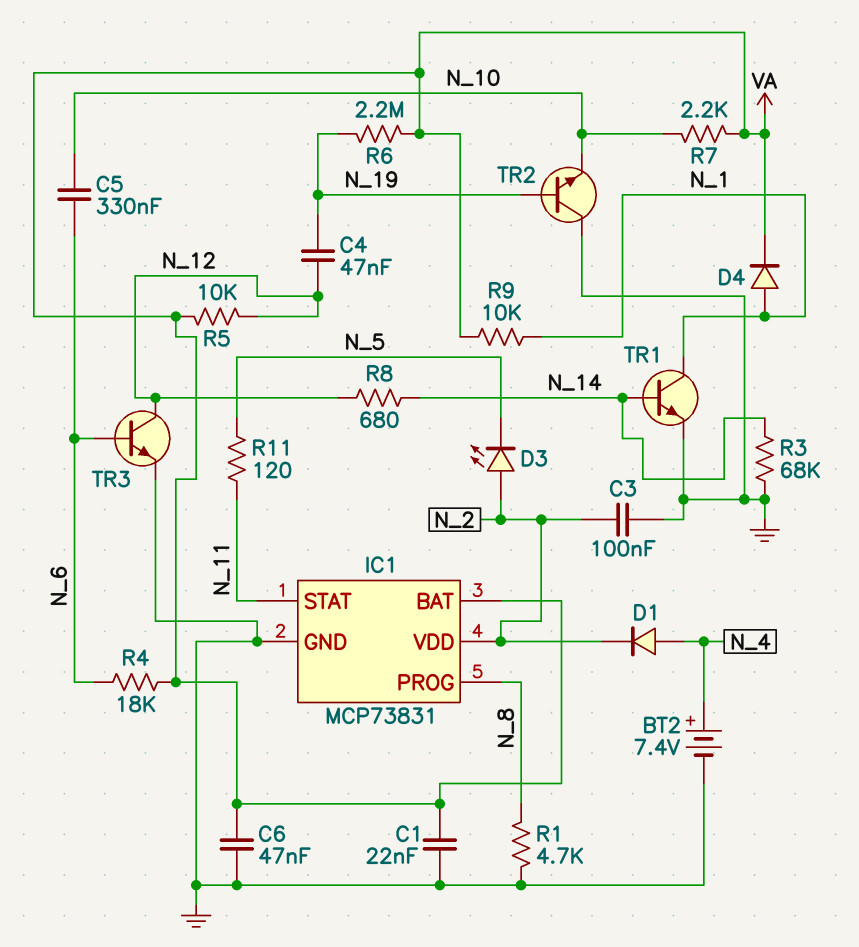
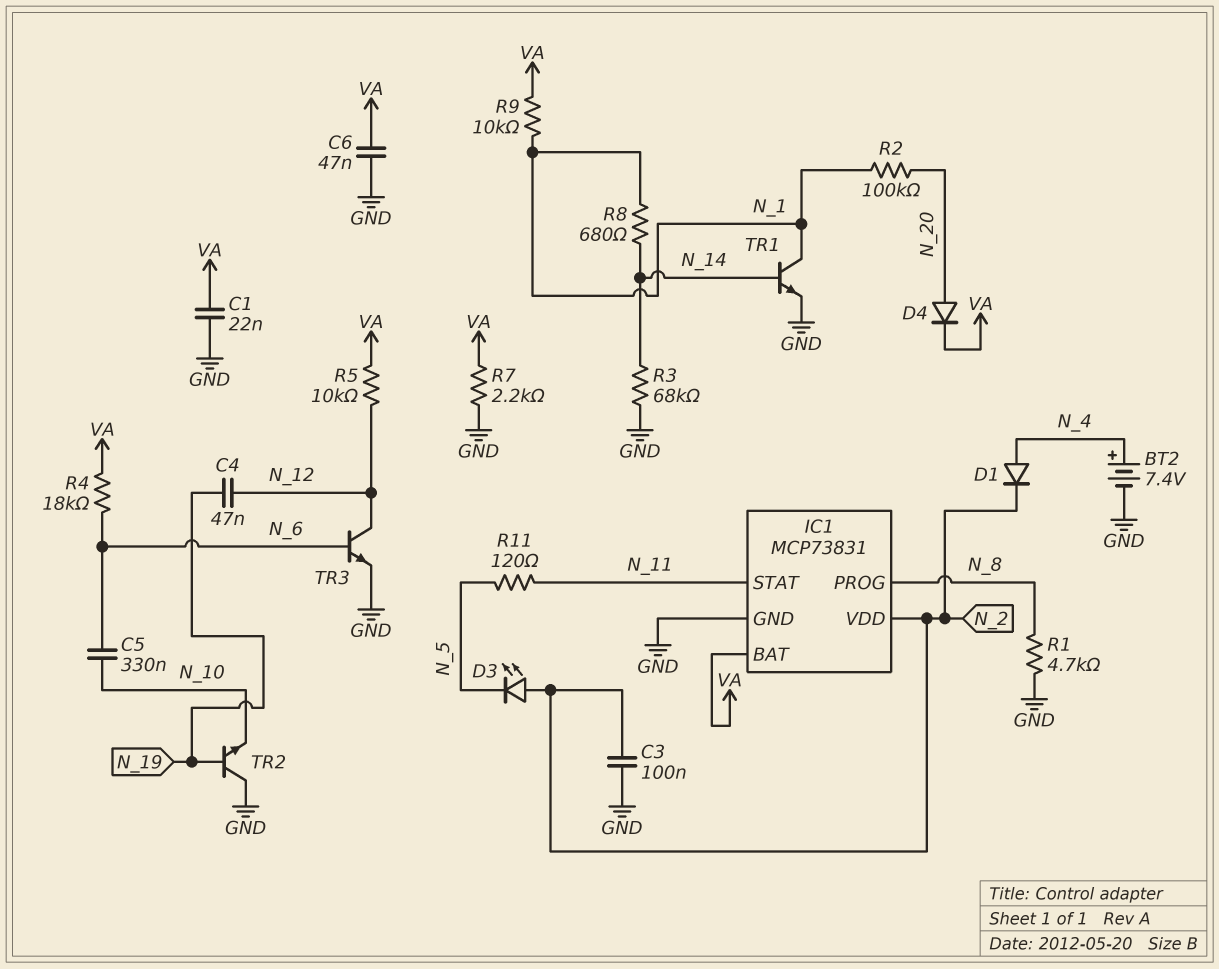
D4: diode (A N_1, K VA) -> diode (A N_20, K VA)
R2: none -> 100k (N_1, N_20)
R6: 2.2M (N_19, VA) -> none
R7: 2.2k (N_10, VA) -> 2.2k (GND, VA)
R8: 680 (N_12, N_14) -> 680 (N_1, N_14)

